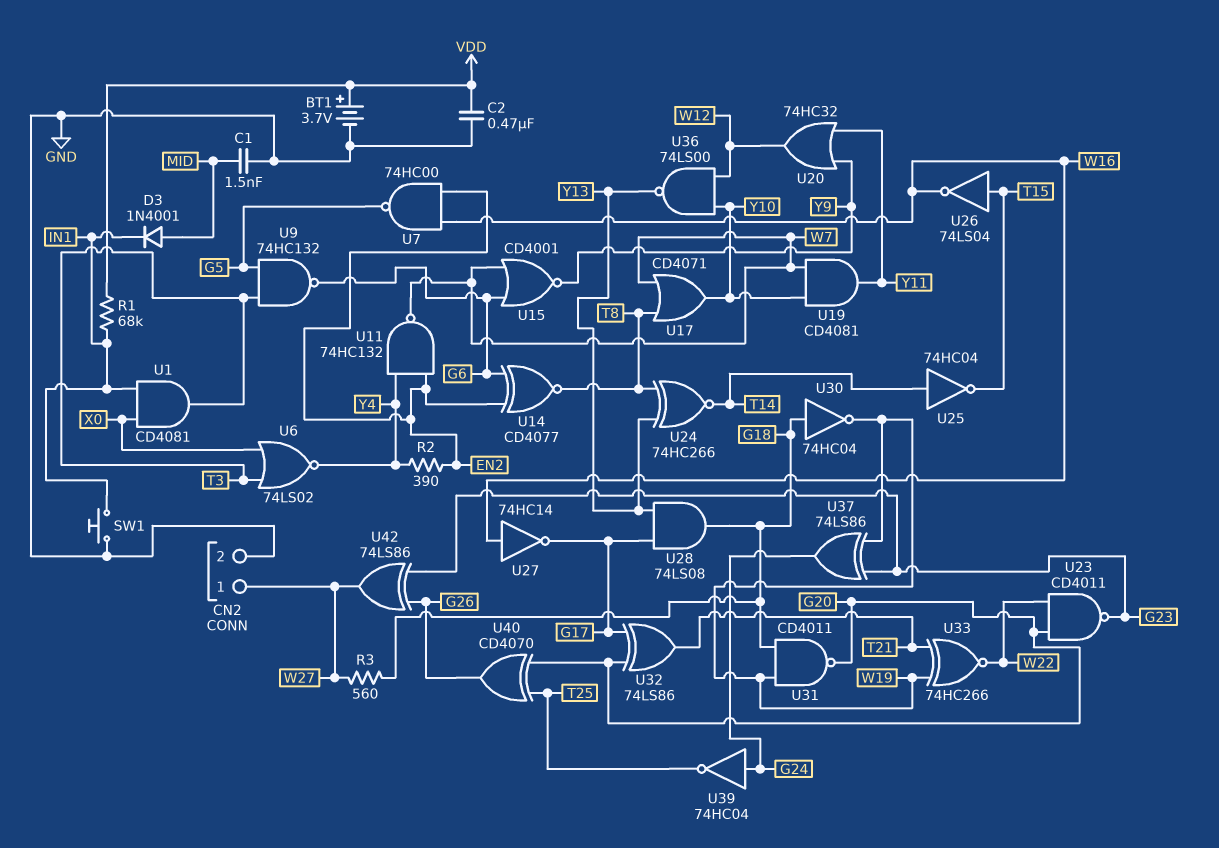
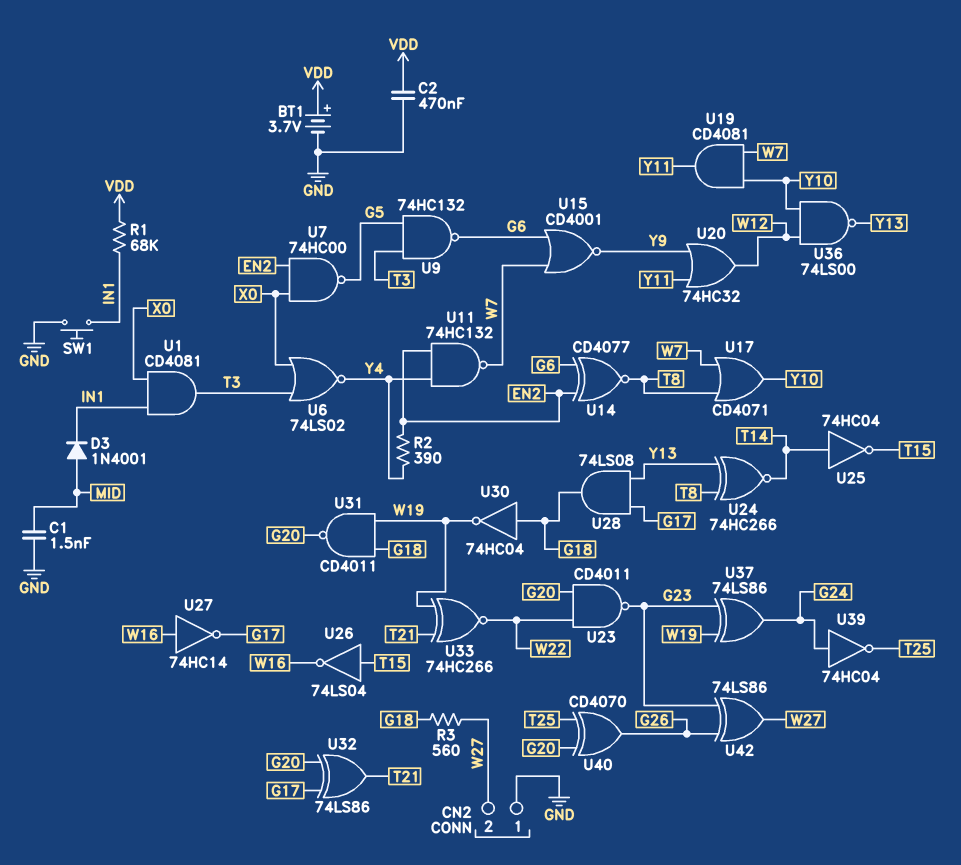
CN2 pin 1: W27 -> GND
CN2 pin 2: GND -> W27
U7: NAND 74HC00 (in EN2, in W16, out G5) -> NAND 74HC00 (in EN2, in X0, out G5)

